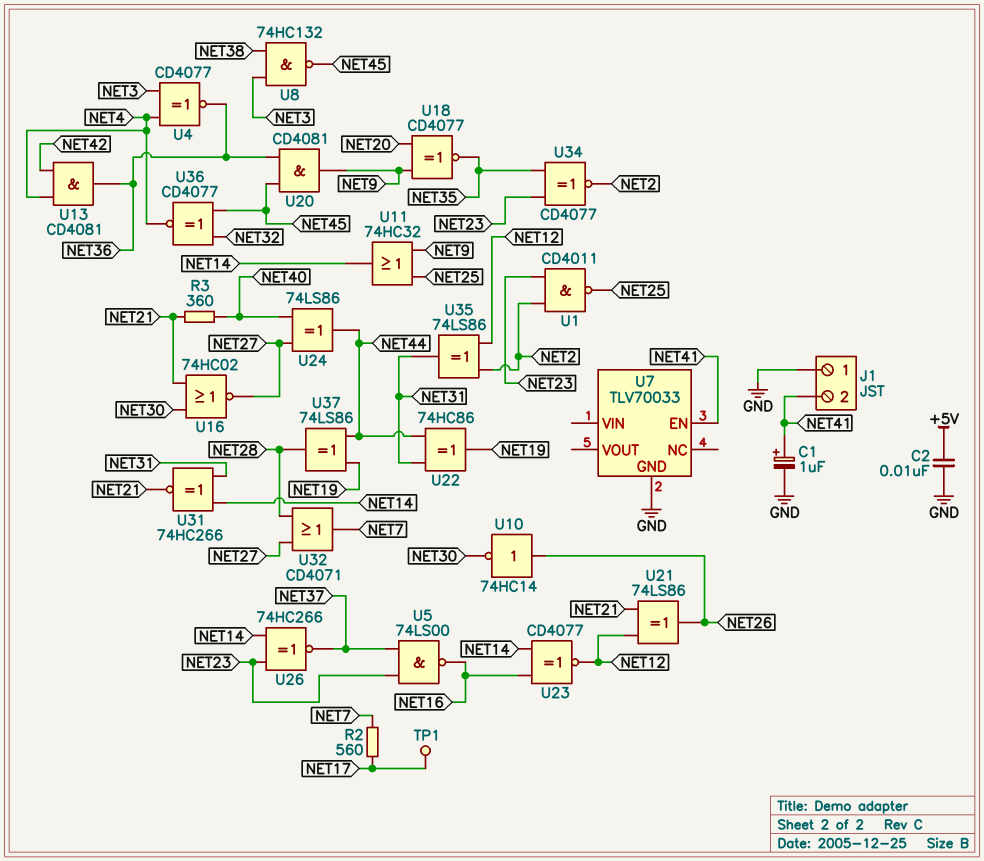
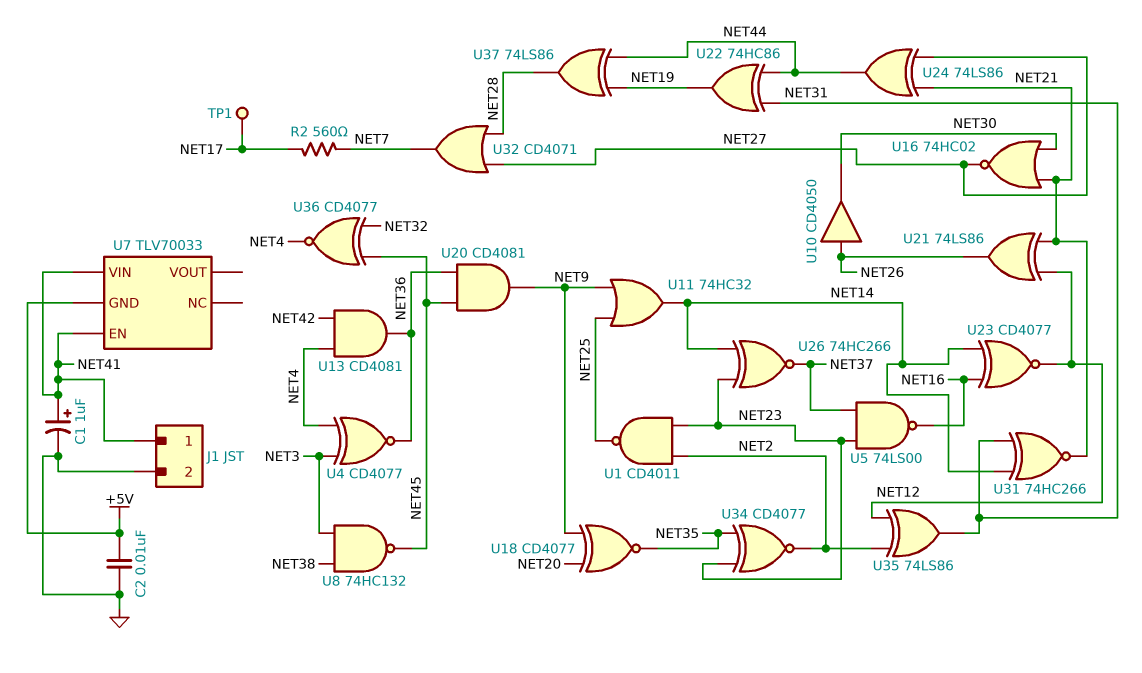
J1 pin 1: GND -> NET41
J1 pin 2: NET41 -> GND
R3: 360 (NET21, NET40) -> none
U7 pin GND: GND -> +5V
U7 pin VIN: none -> NET41
U10: NOT 74HC14 (in NET26, out NET30) -> buffer CD4050 (in NET26, out NET30)
U24: XOR 74LS86 (in NET27, in NET40, out NET44) -> XOR 74LS86 (in NET21, in NET27, out NET44)

